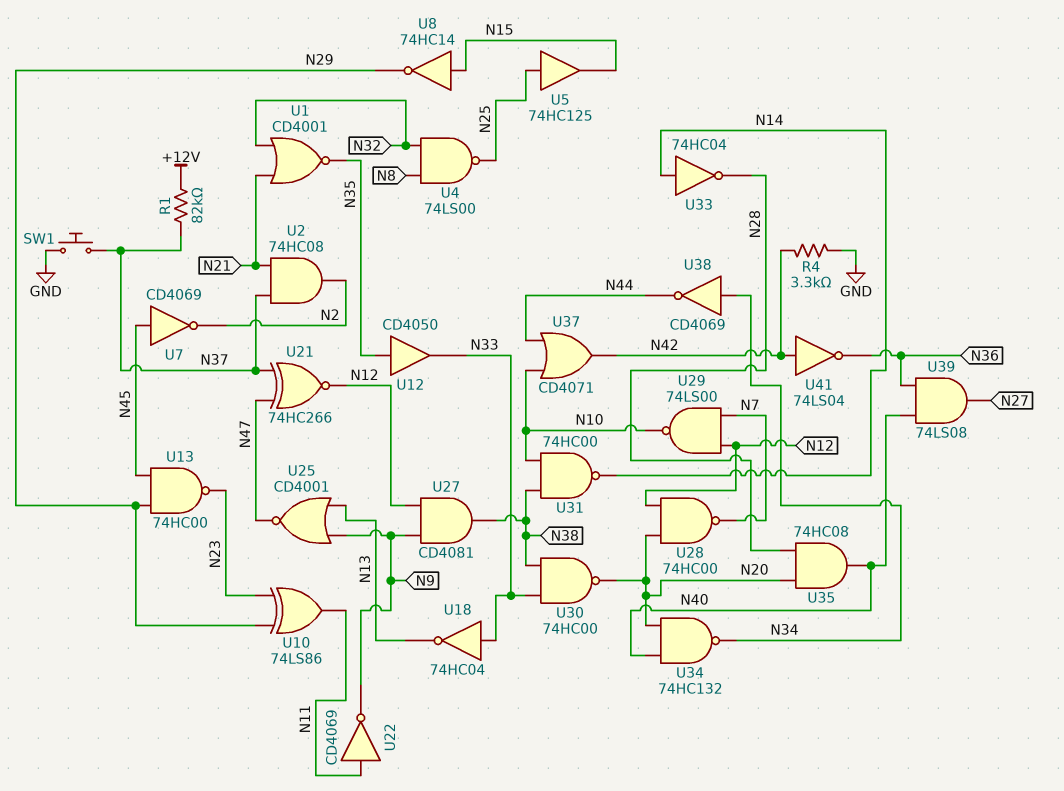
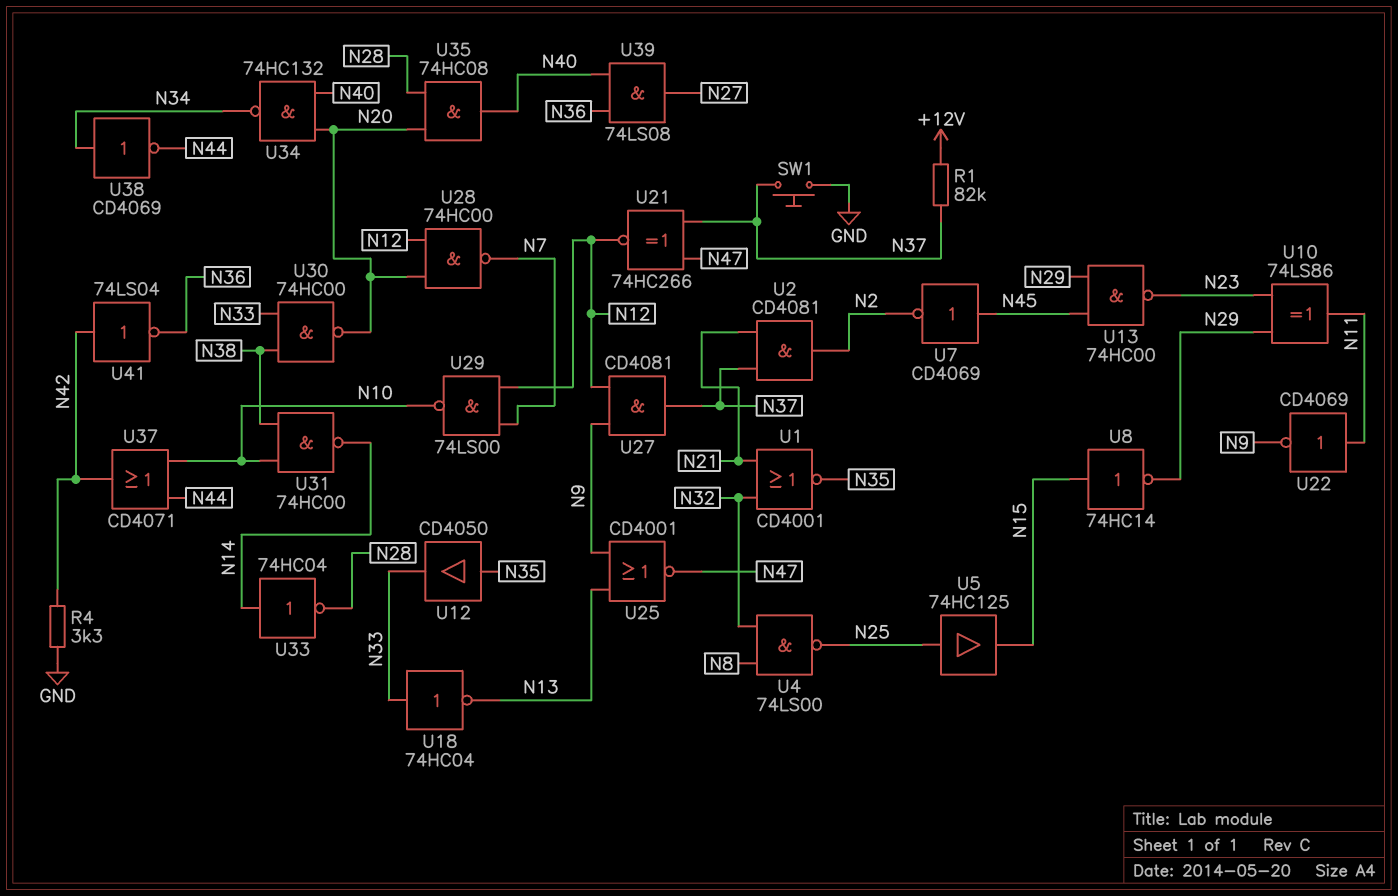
U2: AND 74HC08 (in N21, in N37, out N2) -> AND CD4081 (in N21, in N37, out N2)
U27: AND CD4081 (in N9, in N12, out N38) -> AND CD4081 (in N9, in N12, out N37)

